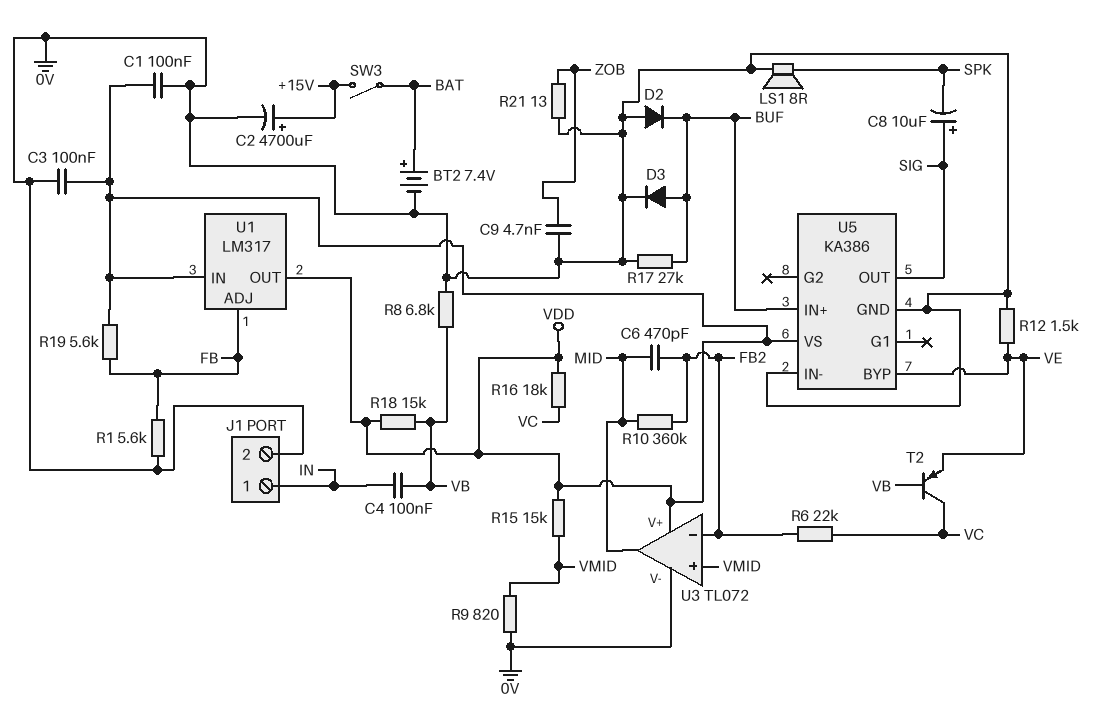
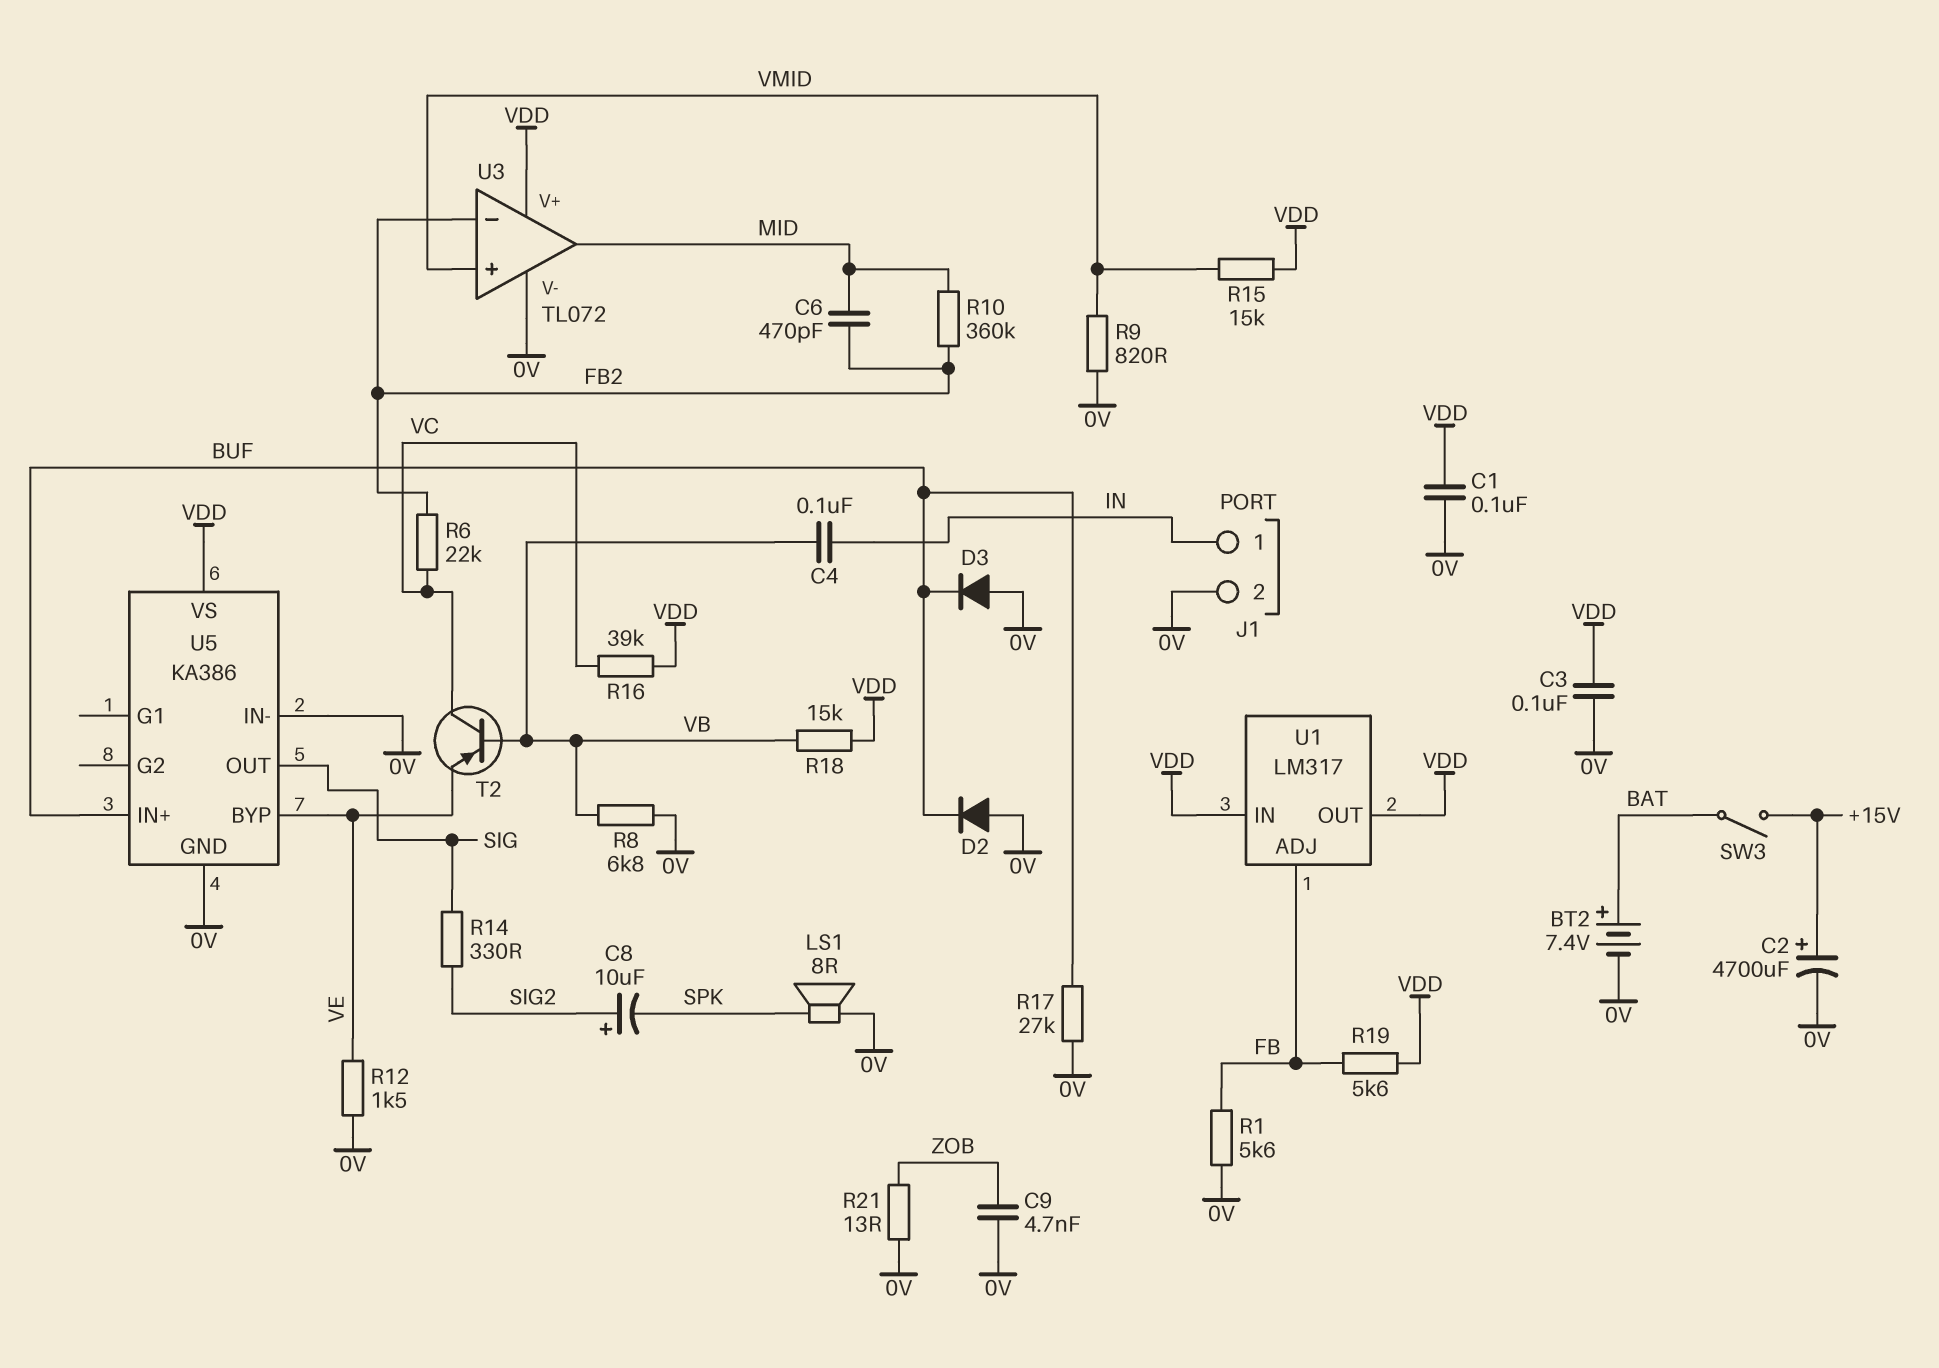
C8: 10uF (plus SIG, minus SPK) -> 10uF (plus SIG2, minus SPK)
D3: diode (A BUF, K 0V) -> diode (A 0V, K BUF)
R14: none -> 330 (SIG, SIG2)
R16: 18k (VC, VDD) -> 39k (VC, VDD)

